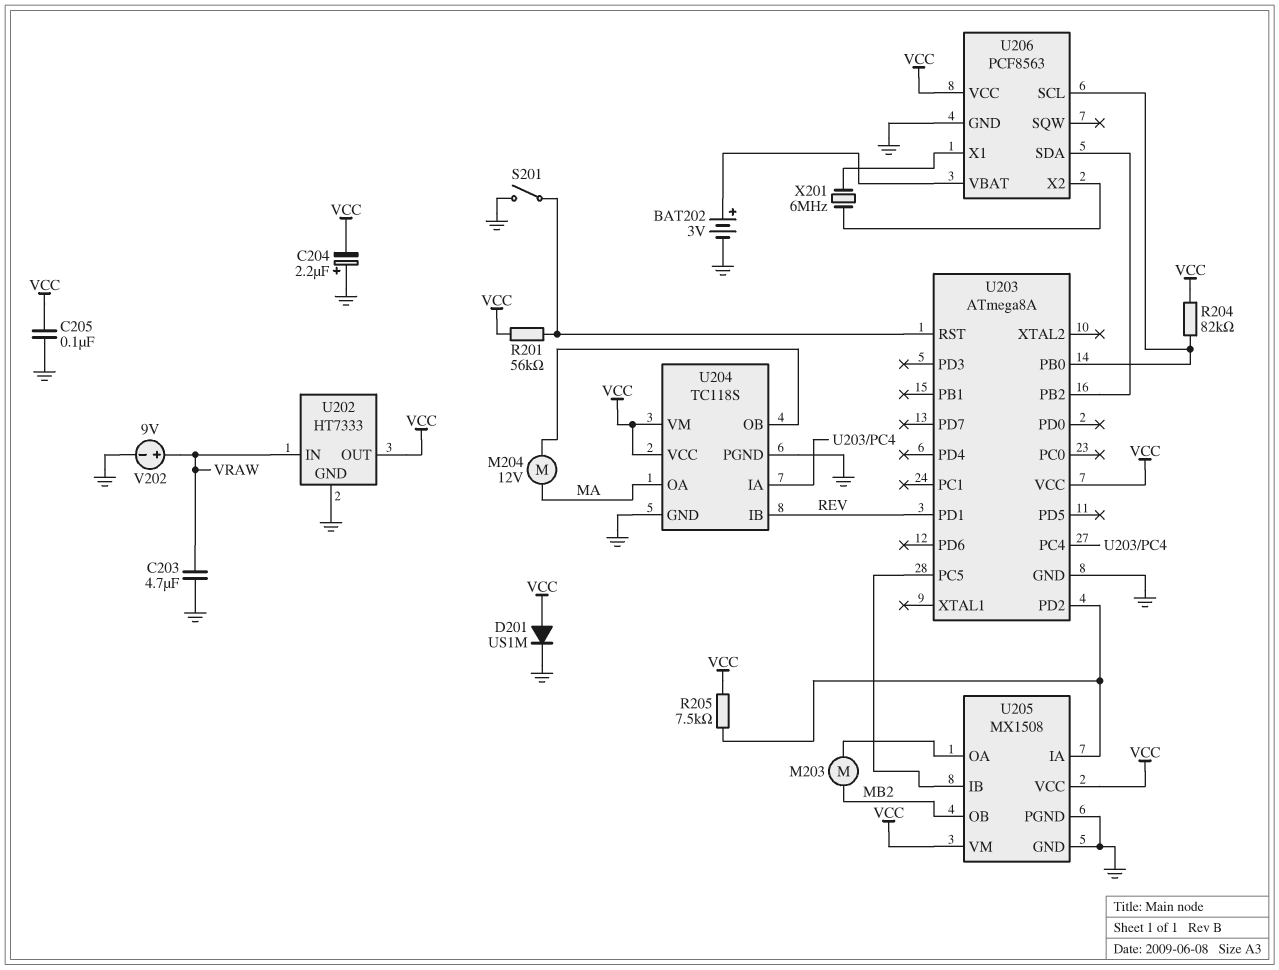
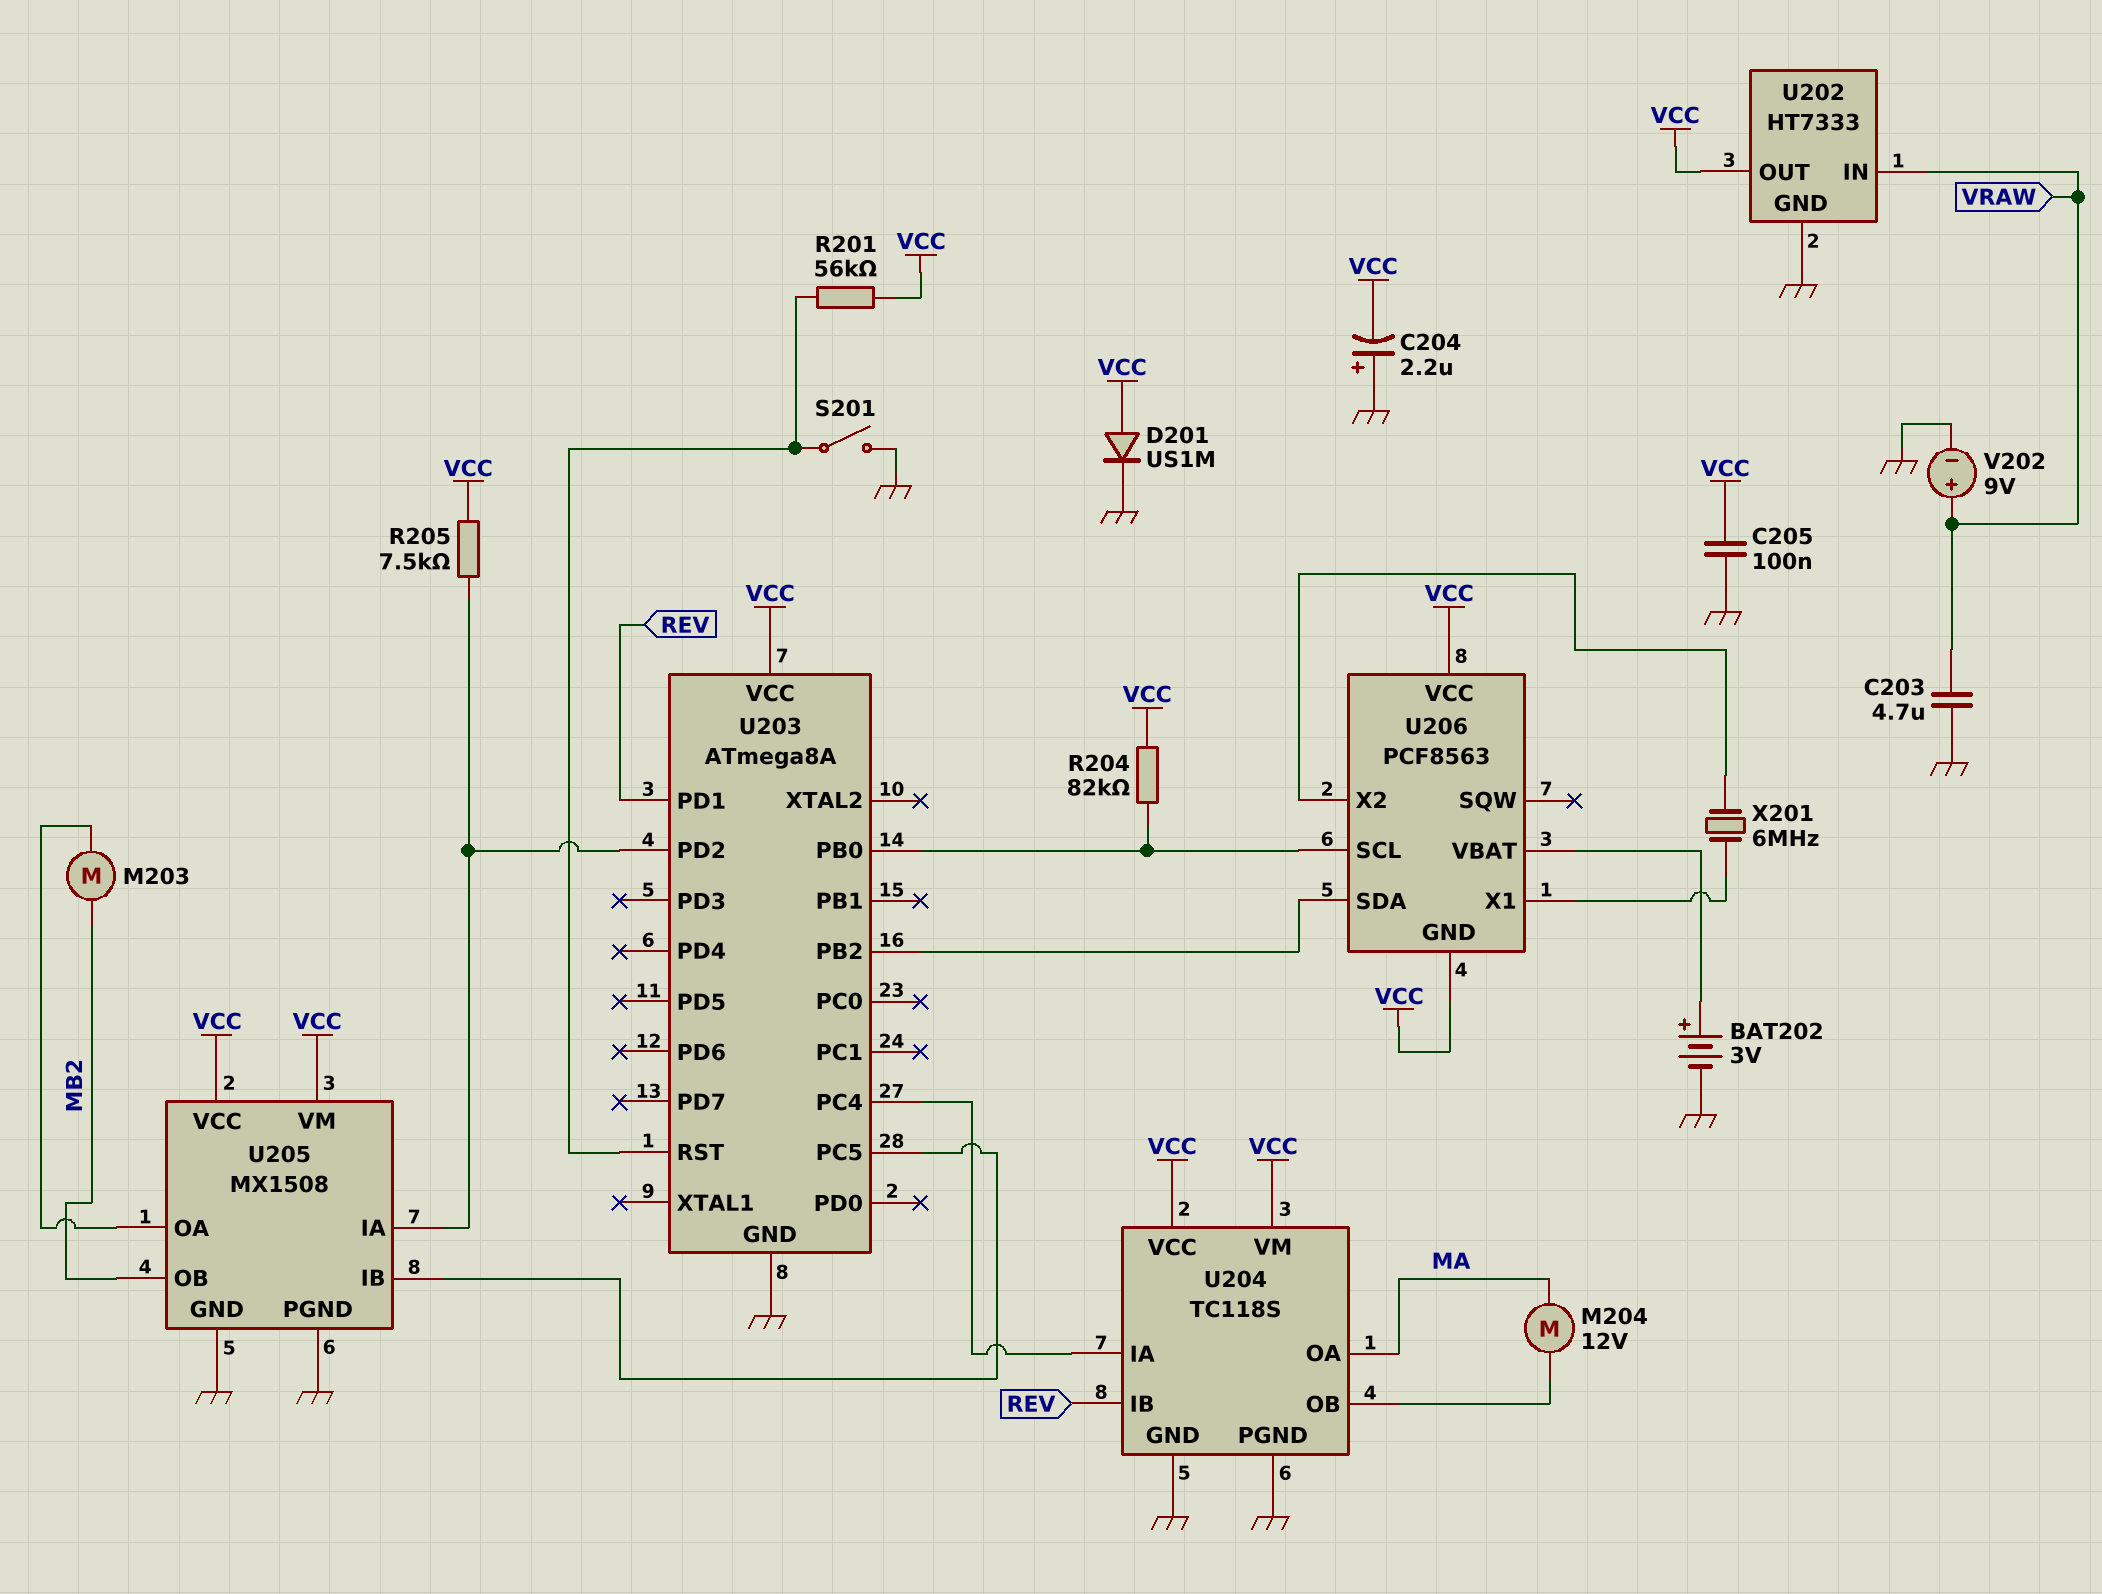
U206 pin GND: GND -> VCC

